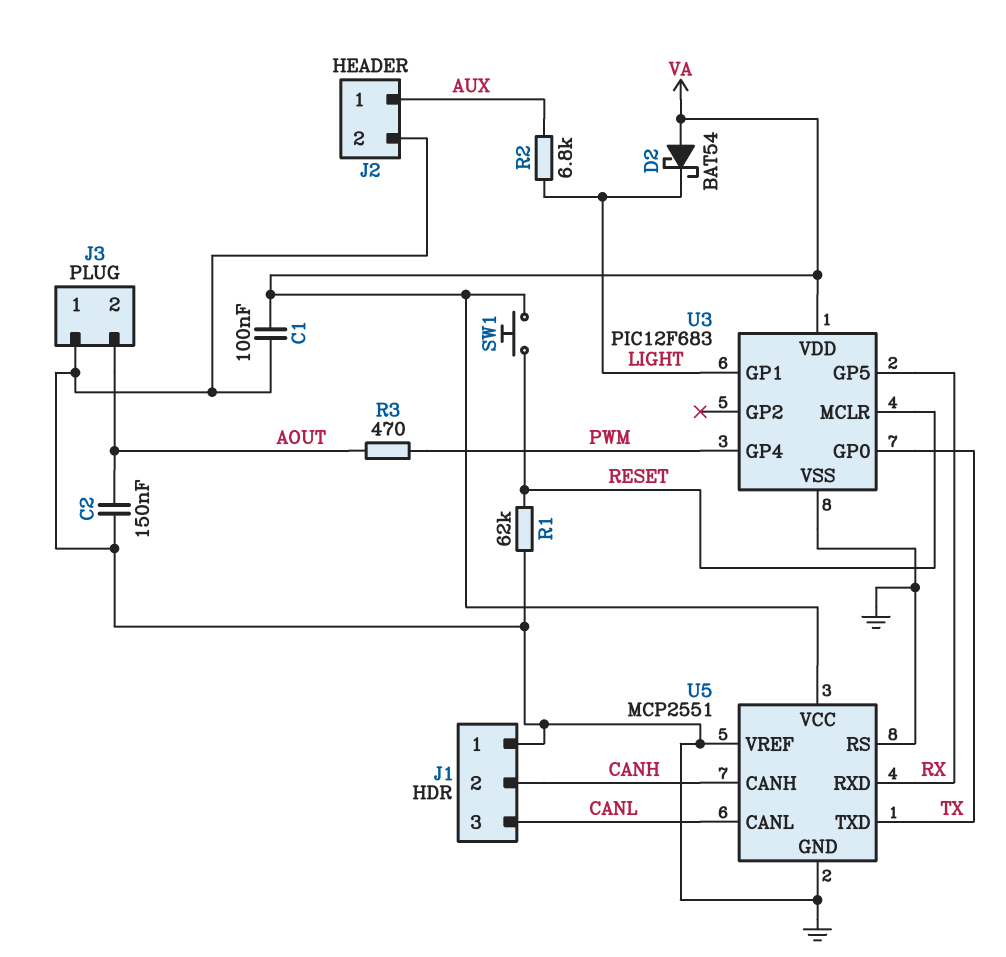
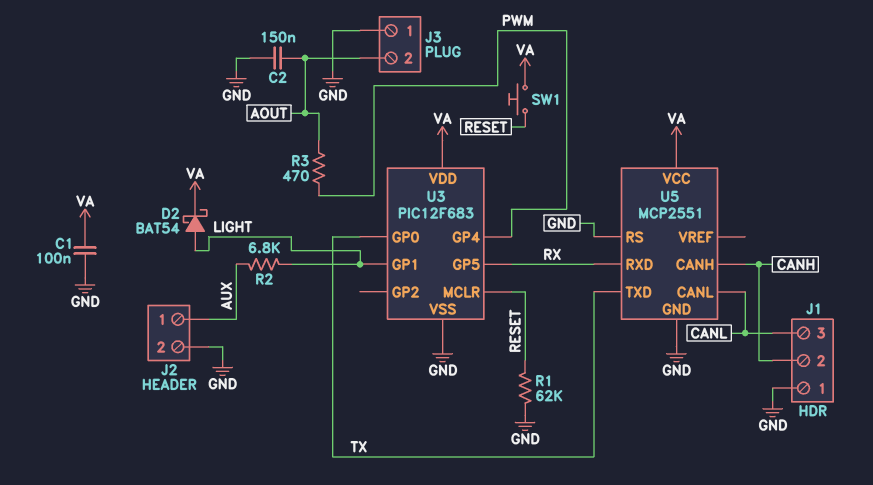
D2: schottky BAT54 (A VA, K LIGHT) -> schottky BAT54 (A LIGHT, K VA)
U5 pin VREF: GND -> none

